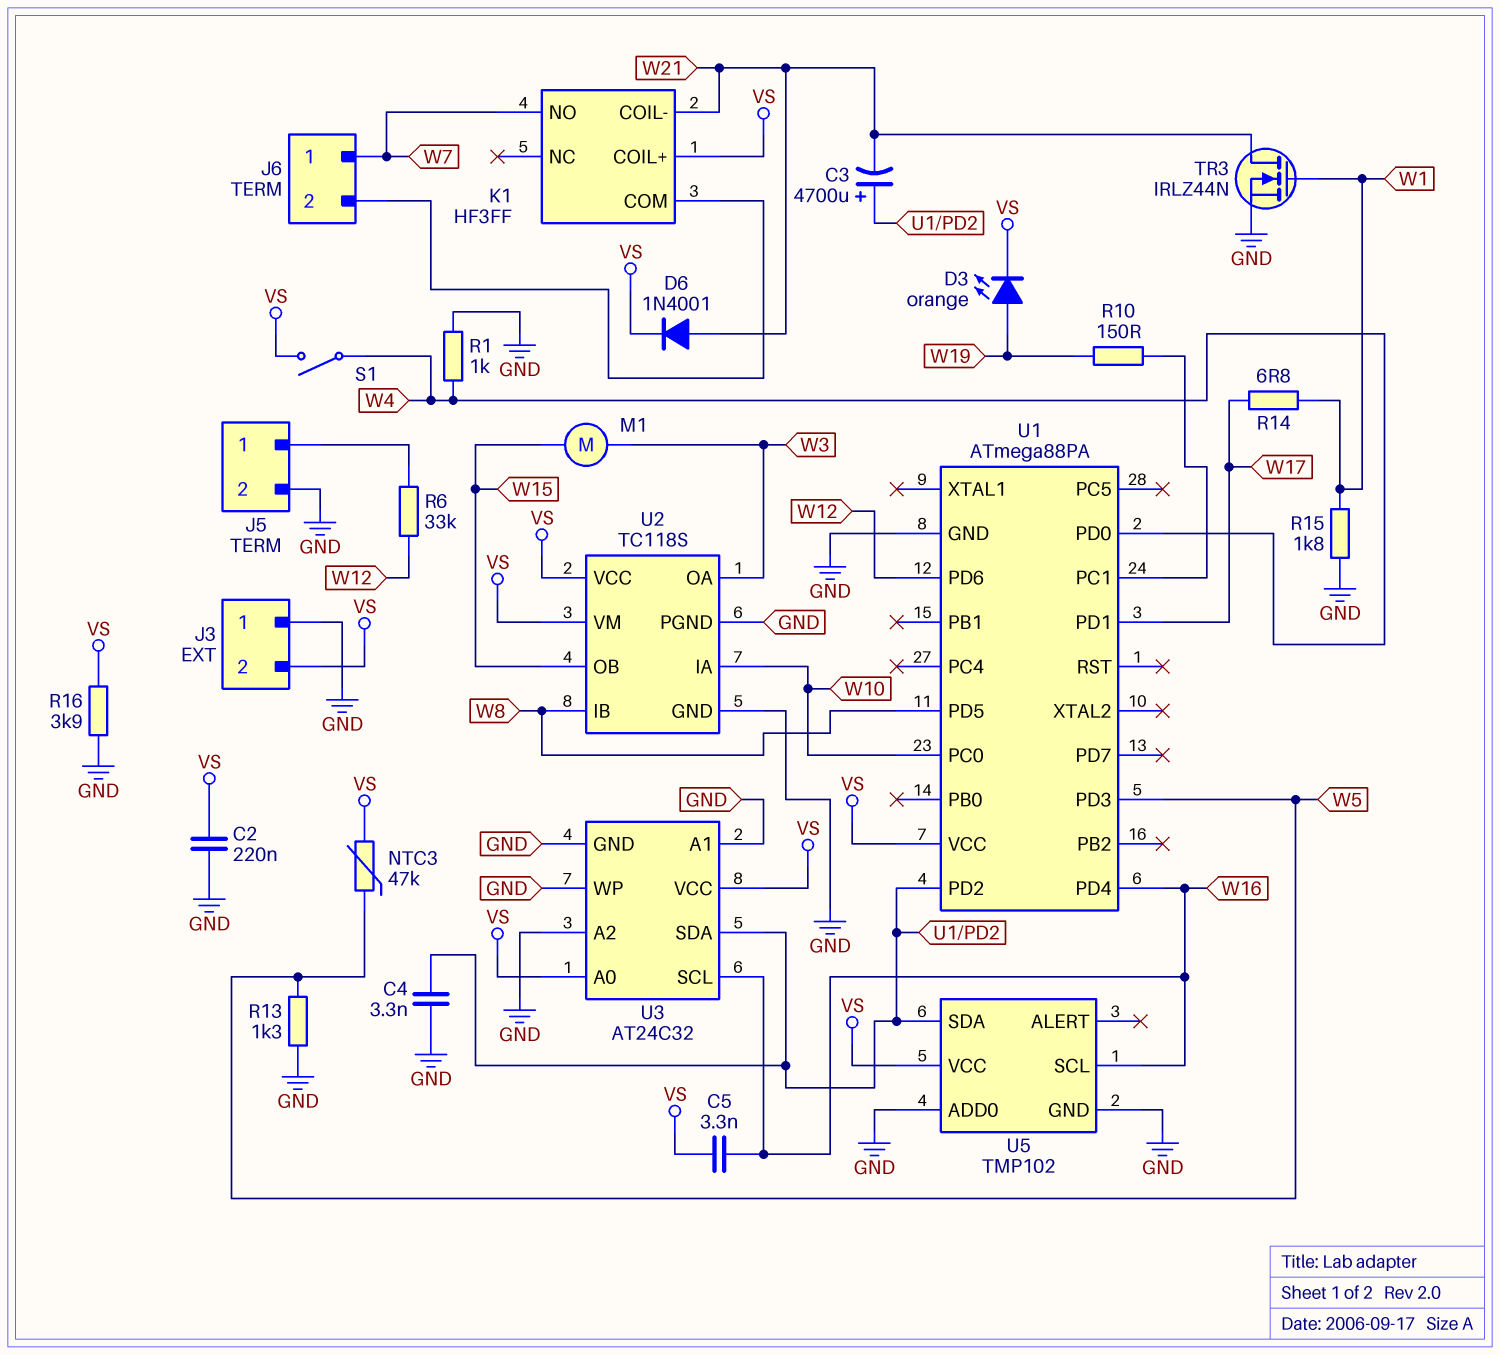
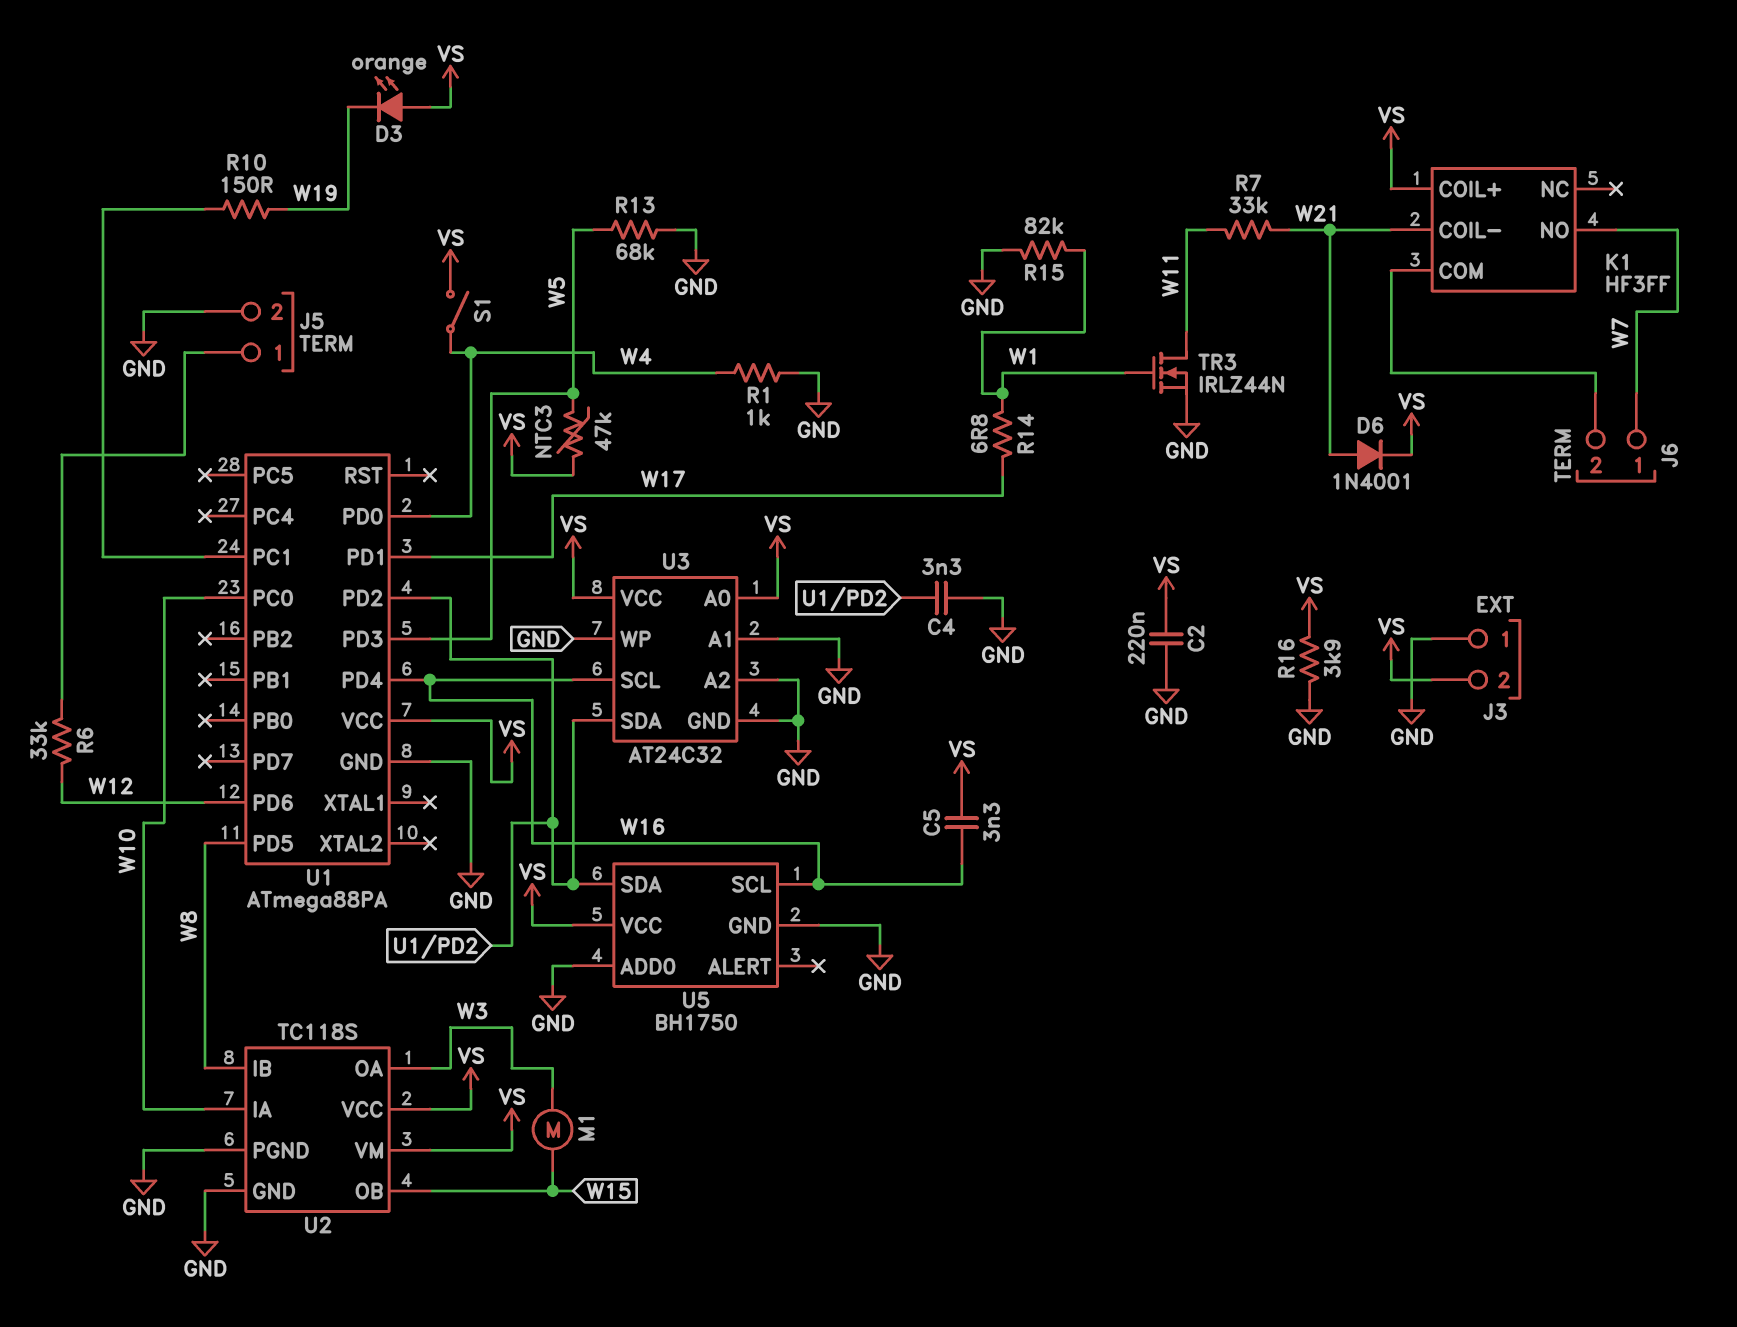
C3: 4700uF (plus U1/PD2, minus W21) -> none
D3: LED orange (A W19, K VS) -> LED orange (A VS, K W19)
R7: none -> 33k (W11, W21)
R13: 1.3k (GND, W5) -> 68k (GND, W5)
R15: 1.8k (GND, W1) -> 82k (GND, W1)
TR3: NMOS IRLZ44N (G W1, D W21, S GND) -> NMOS IRLZ44N (G W1, D W11, S GND)
U5: TMP102 -> BH1750

